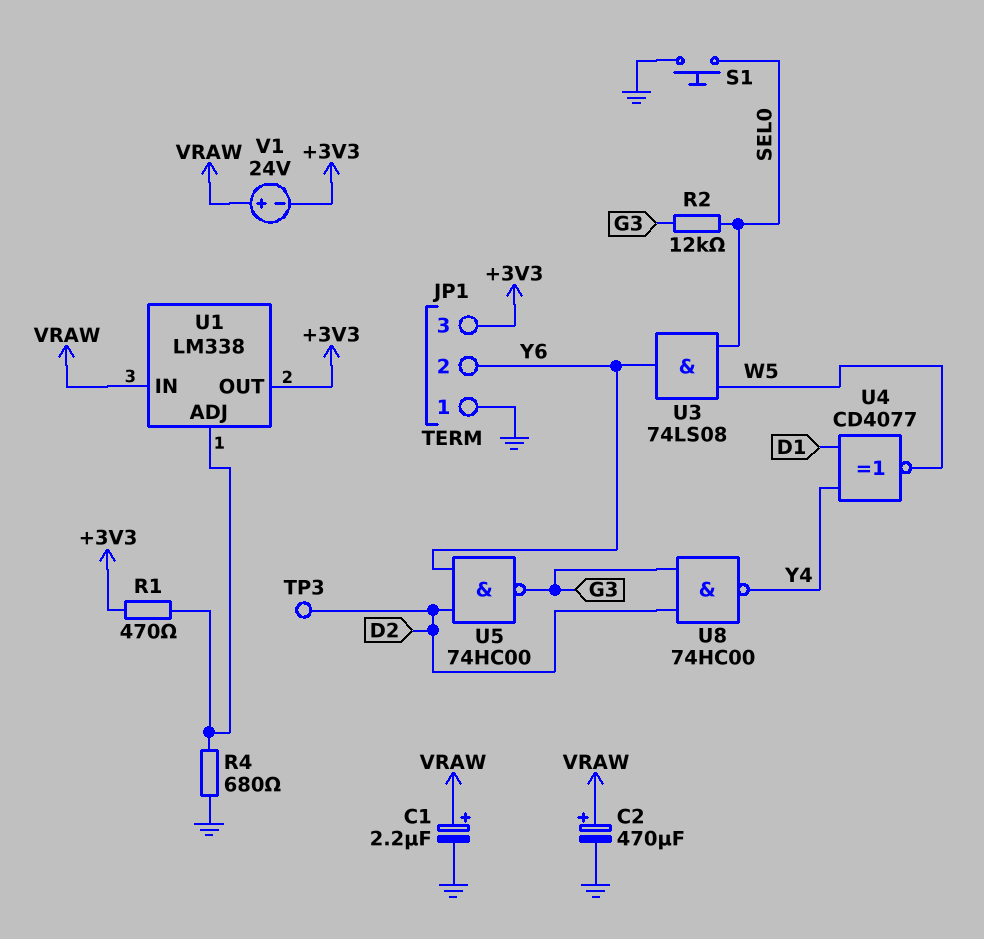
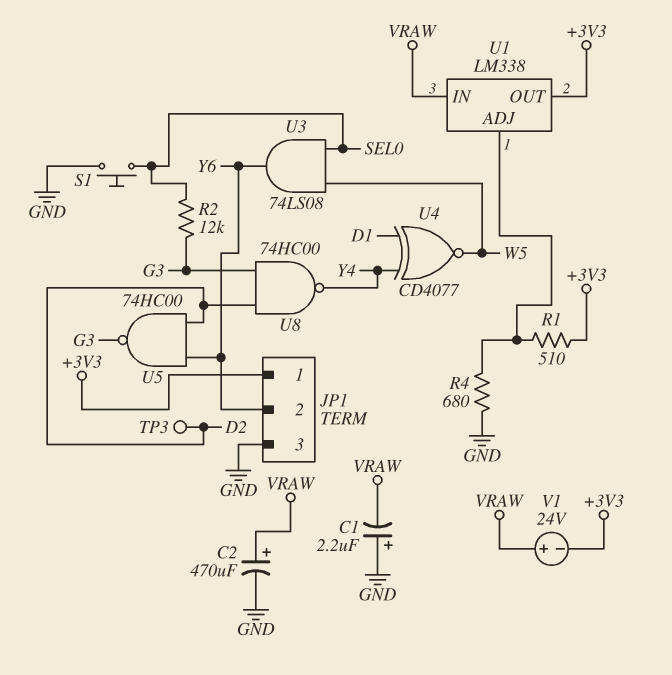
C1: 2.2uF (plus VRAW, minus GND) -> 2.2uF (plus GND, minus VRAW)
JP1 pin 1: GND -> +3V3
JP1 pin 3: +3V3 -> GND
R1: 470 (+3V3, U1/ADJ) -> 510 (+3V3, U1/ADJ)

